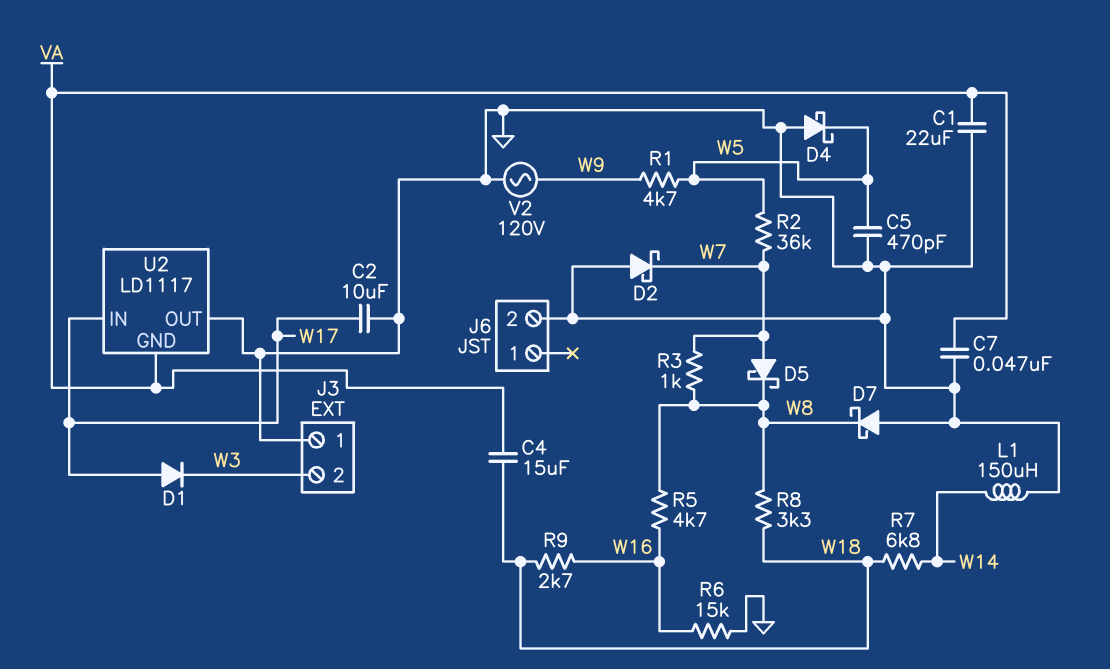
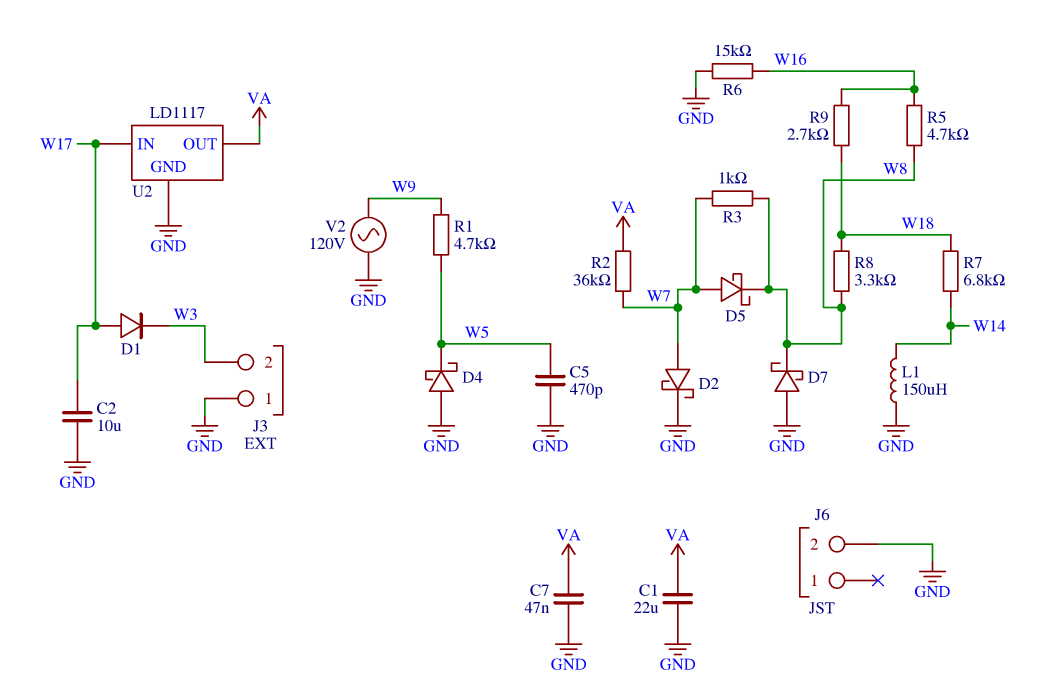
C4: 15uF (VA, W18) -> none
D2: schottky (A GND, K W7) -> schottky (A W7, K GND)
R2: 36k (W5, W7) -> 36k (VA, W7)
U2 pin GND: VA -> GND
U2 pin OUT: GND -> VA

